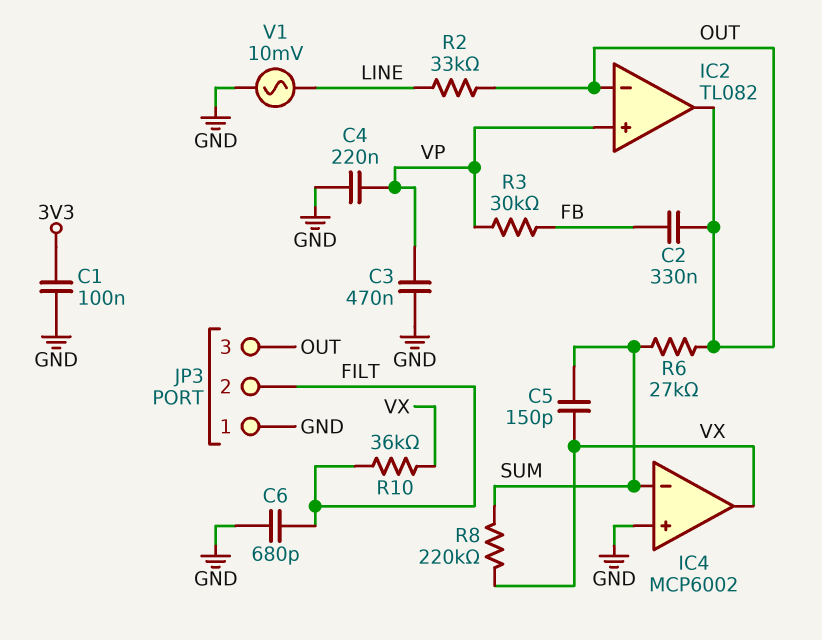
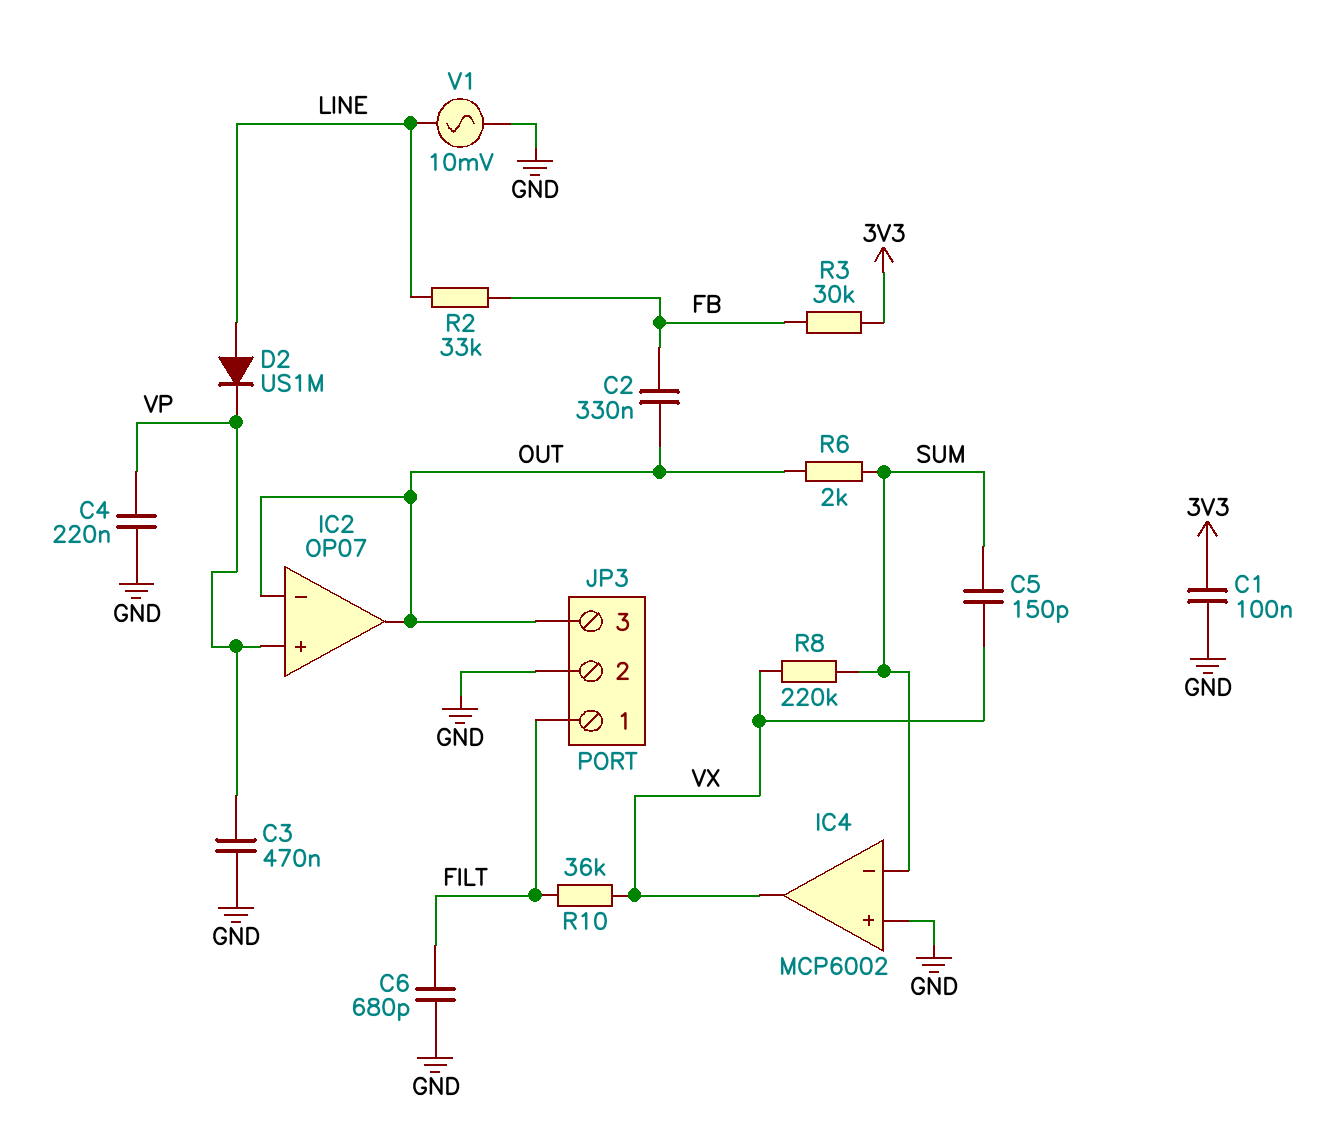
D2: none -> diode US1M (A LINE, K VP)
IC2: TL082 -> OP07
JP3 pin 1: GND -> FILT
JP3 pin 2: FILT -> GND
R2: 33k (LINE, OUT) -> 33k (FB, LINE)
R3: 30k (FB, VP) -> 30k (3V3, FB)
R6: 27k (OUT, SUM) -> 2k (OUT, SUM)

